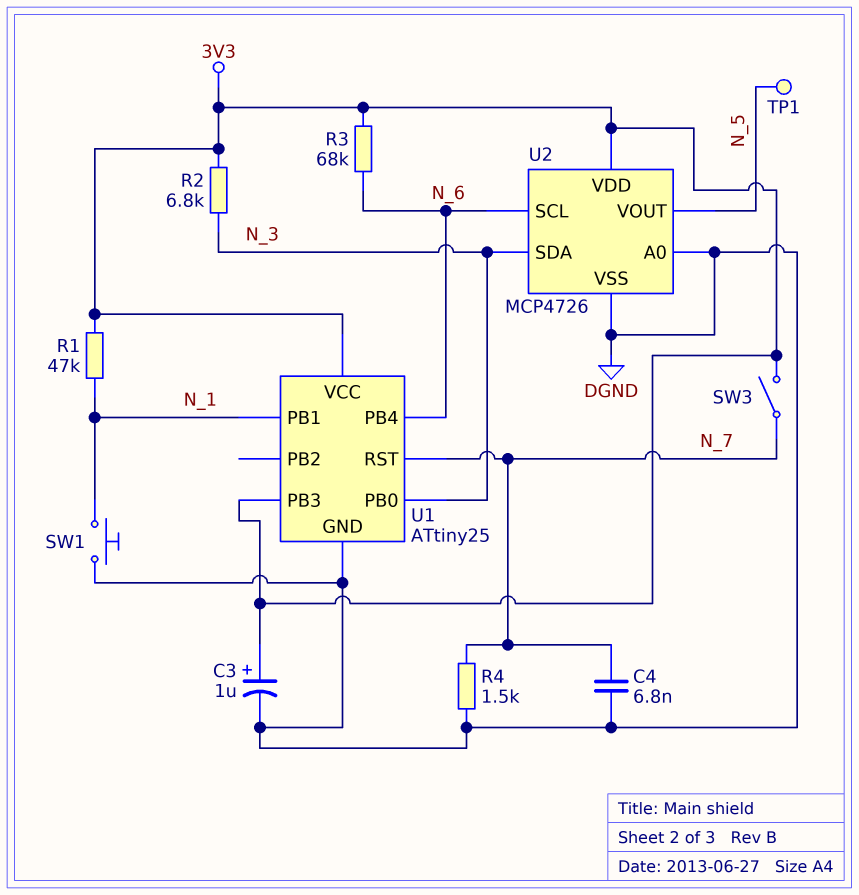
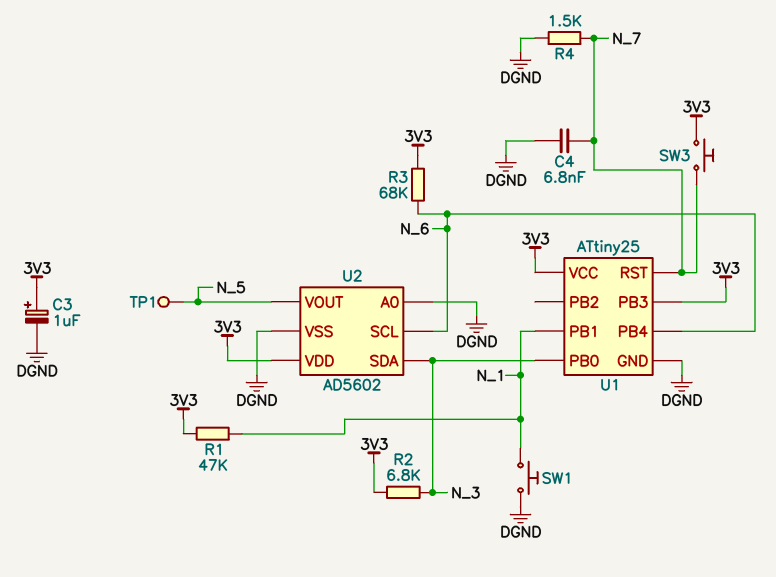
SW3: switch (3V3, N_7) -> button (3V3, N_7)
U2: MCP4726 -> AD5602

